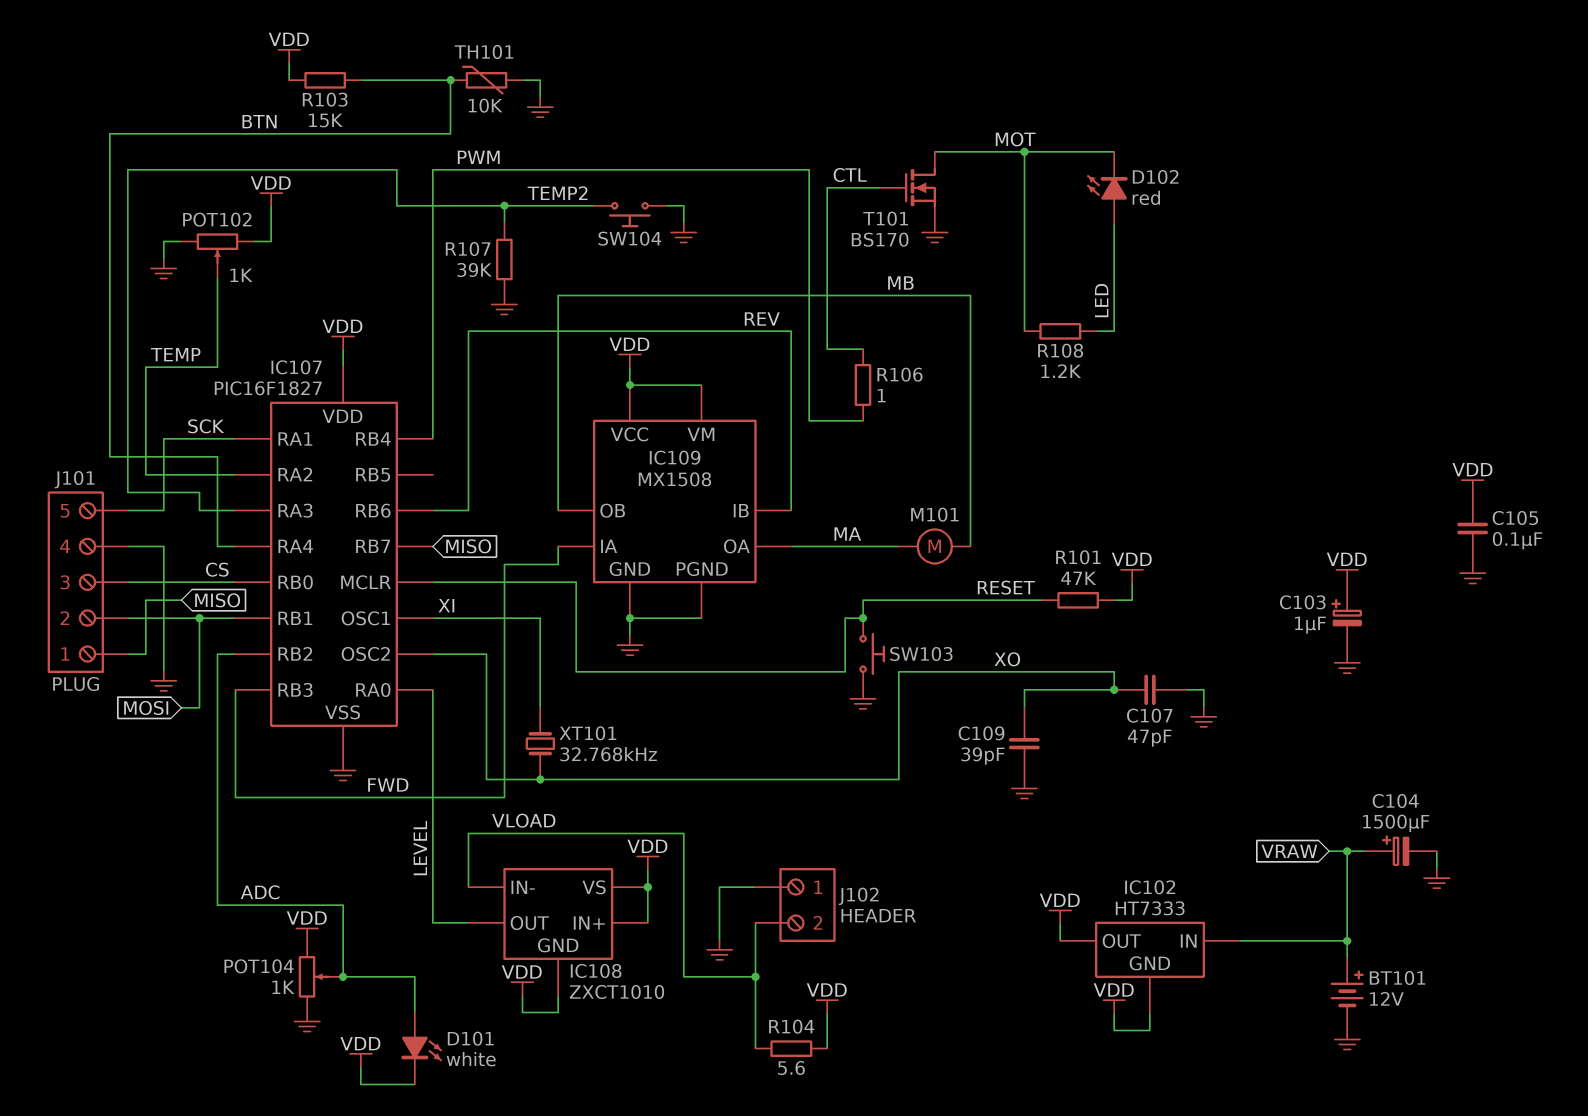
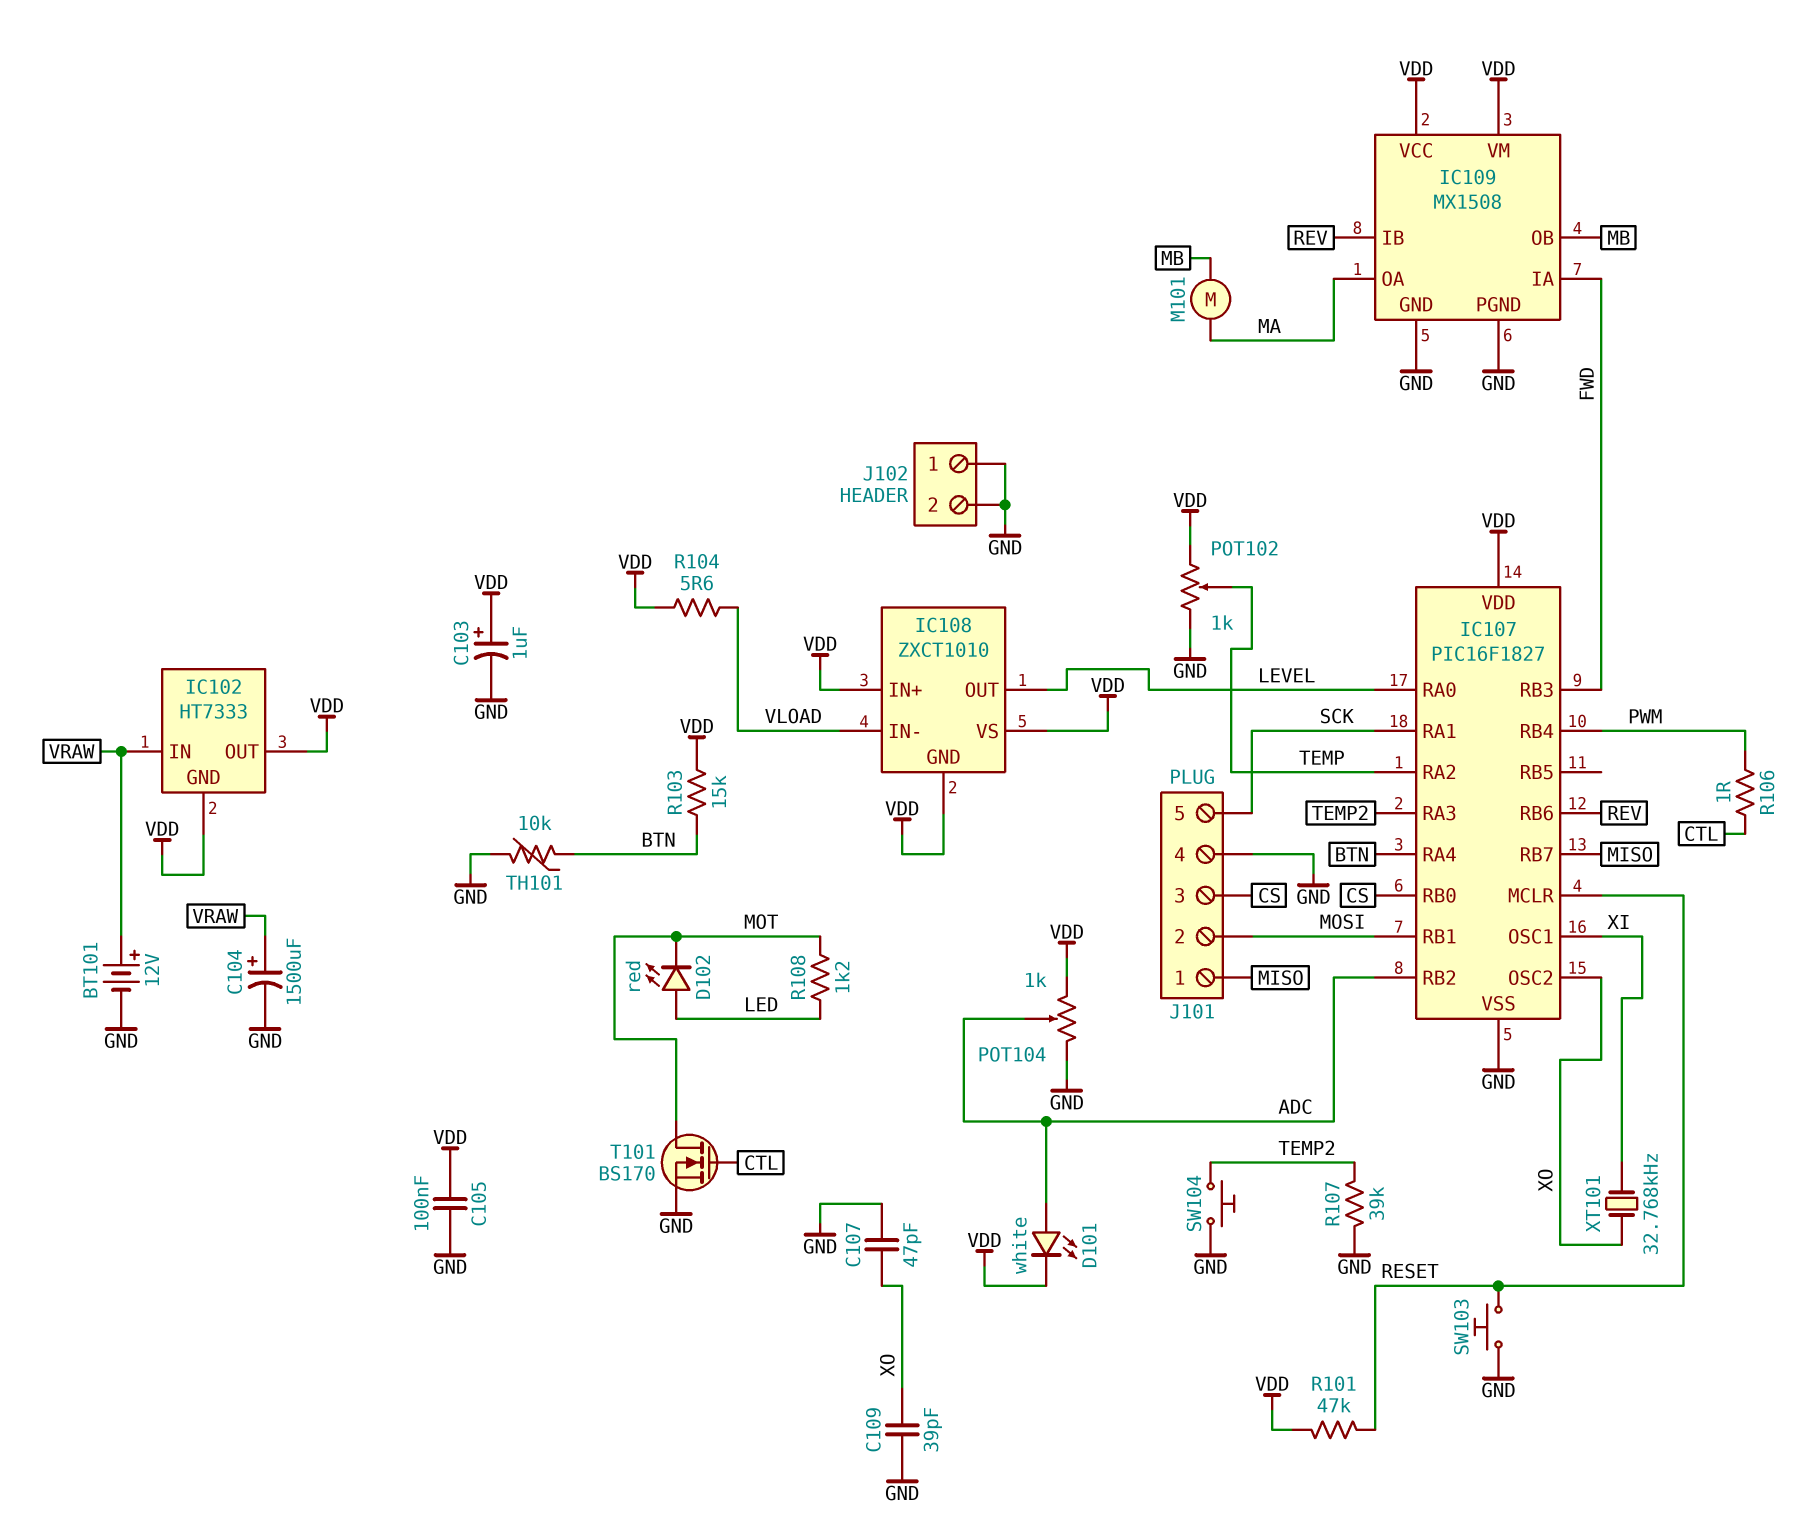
J102 pin 2: VLOAD -> GND

